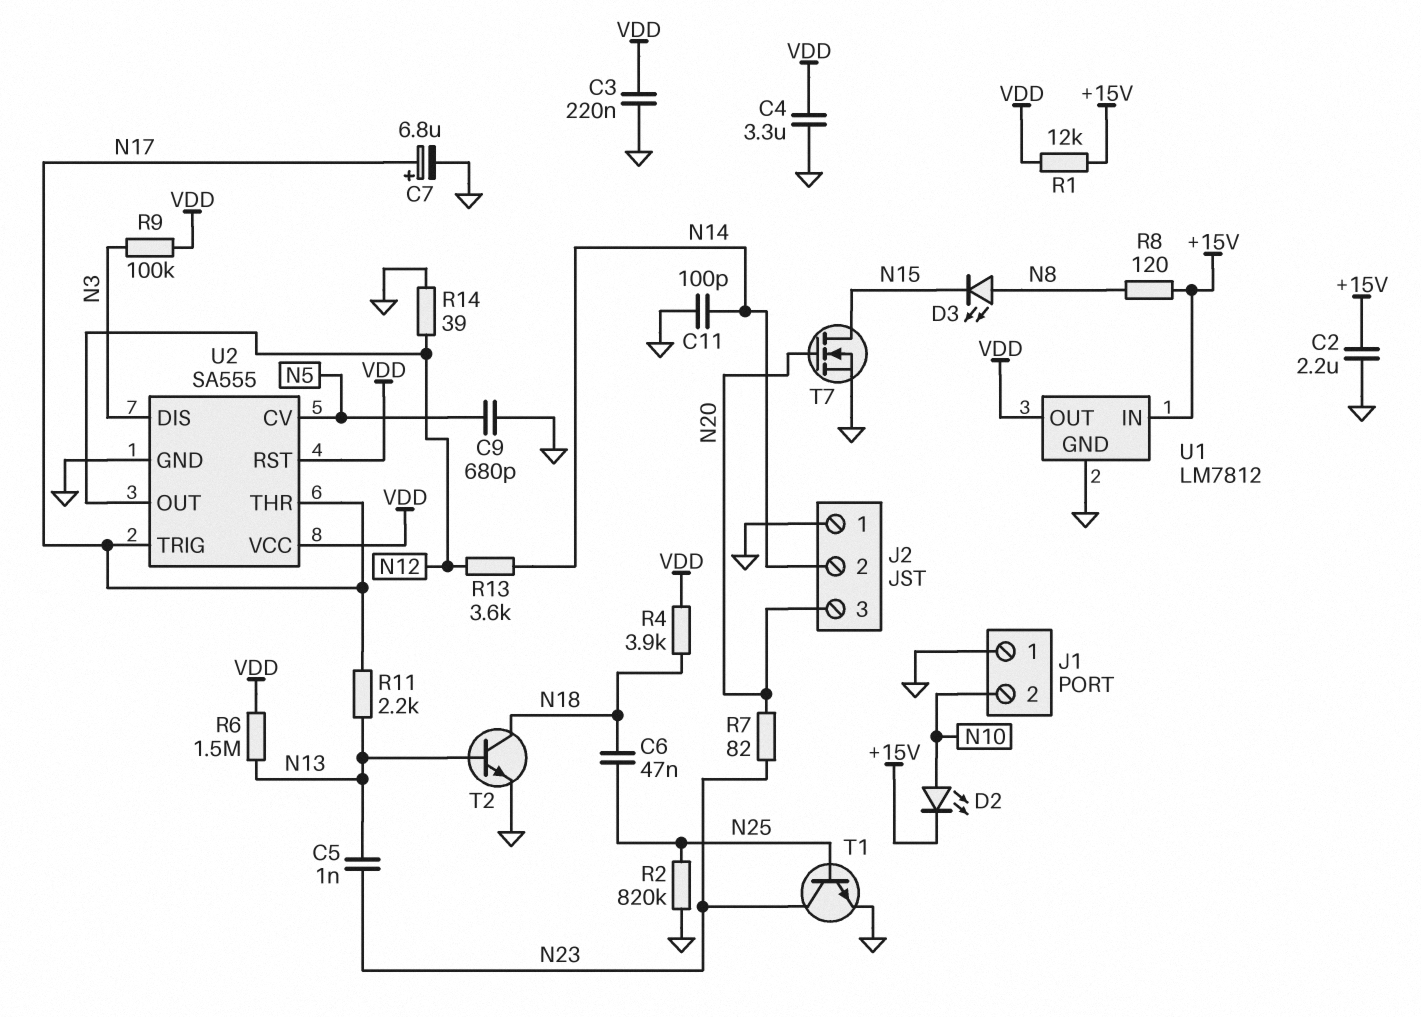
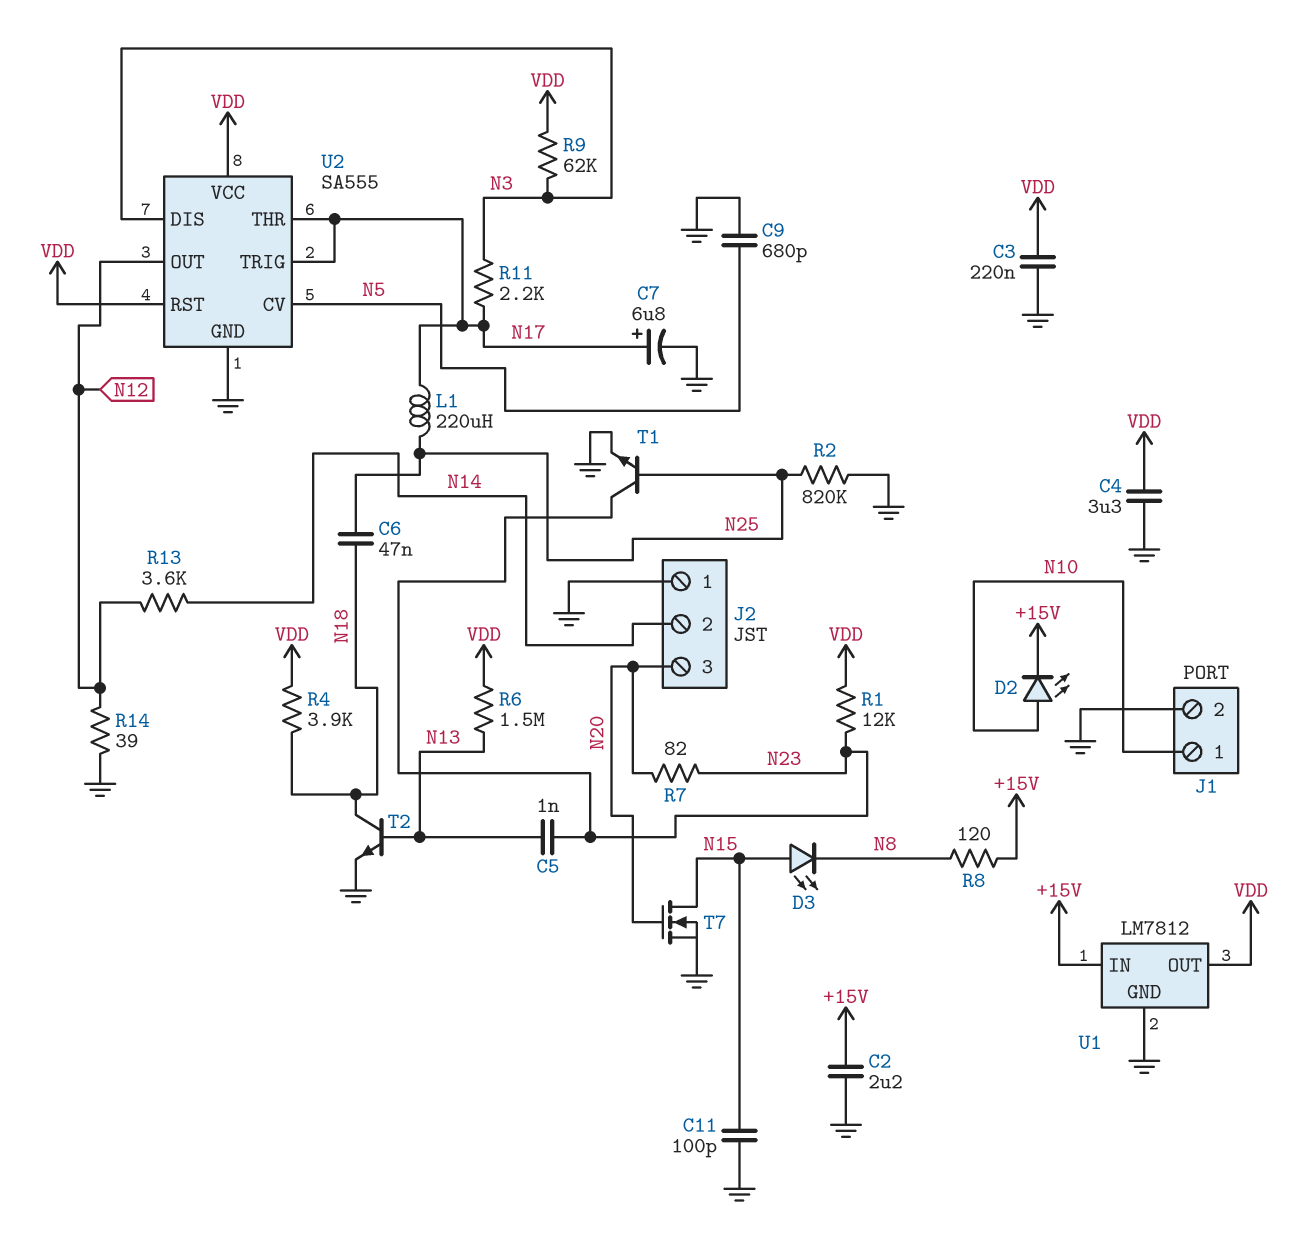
C11: 100pF (GND, N14) -> 100pF (GND, N15)
D3: LED (A N8, K N15) -> LED (A N15, K N8)
J1 pin 1: GND -> N10
J1 pin 2: N10 -> GND
L1: none -> 220uH (N17, N25)
R1: 12k (+15V, VDD) -> 12k (N23, VDD)
R9: 100k (N3, VDD) -> 62k (N3, VDD)
R11: 2.2k (N13, N17) -> 2.2k (N3, N17)

